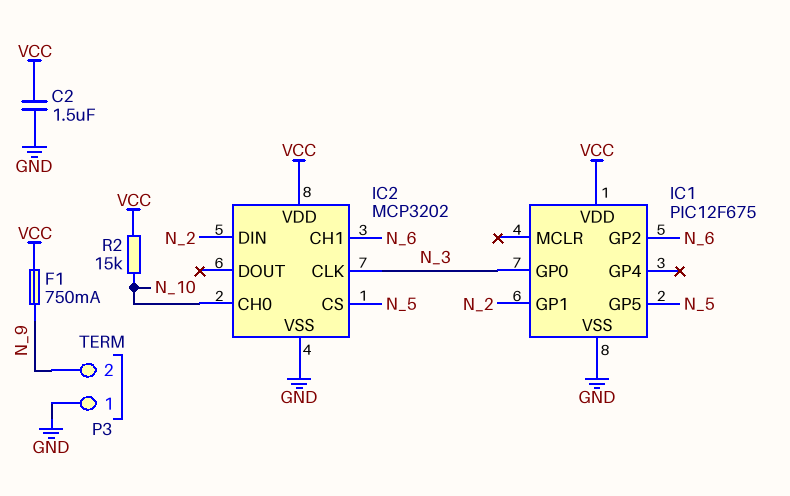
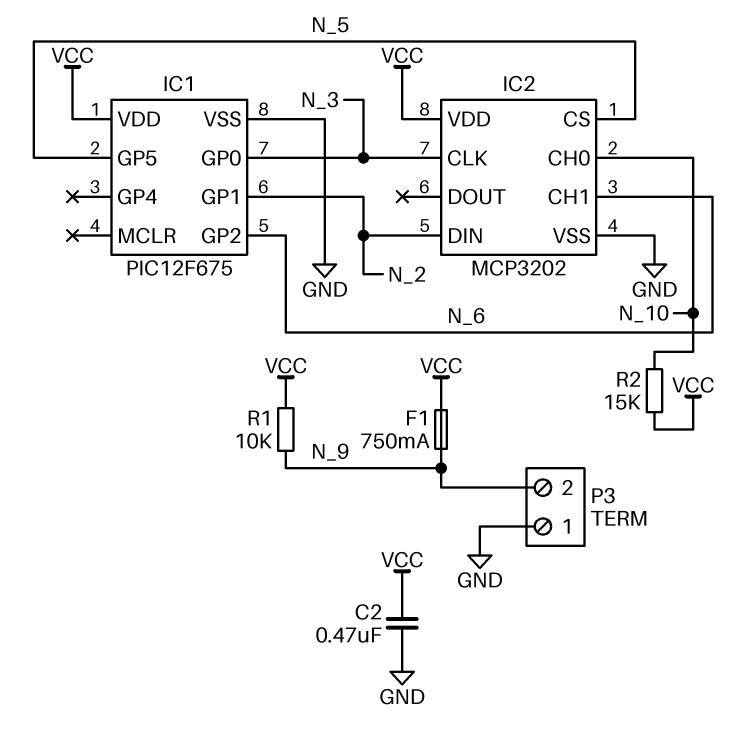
C2: 1.5uF (GND, VCC) -> 470nF (GND, VCC)
R1: none -> 10k (N_9, VCC)

